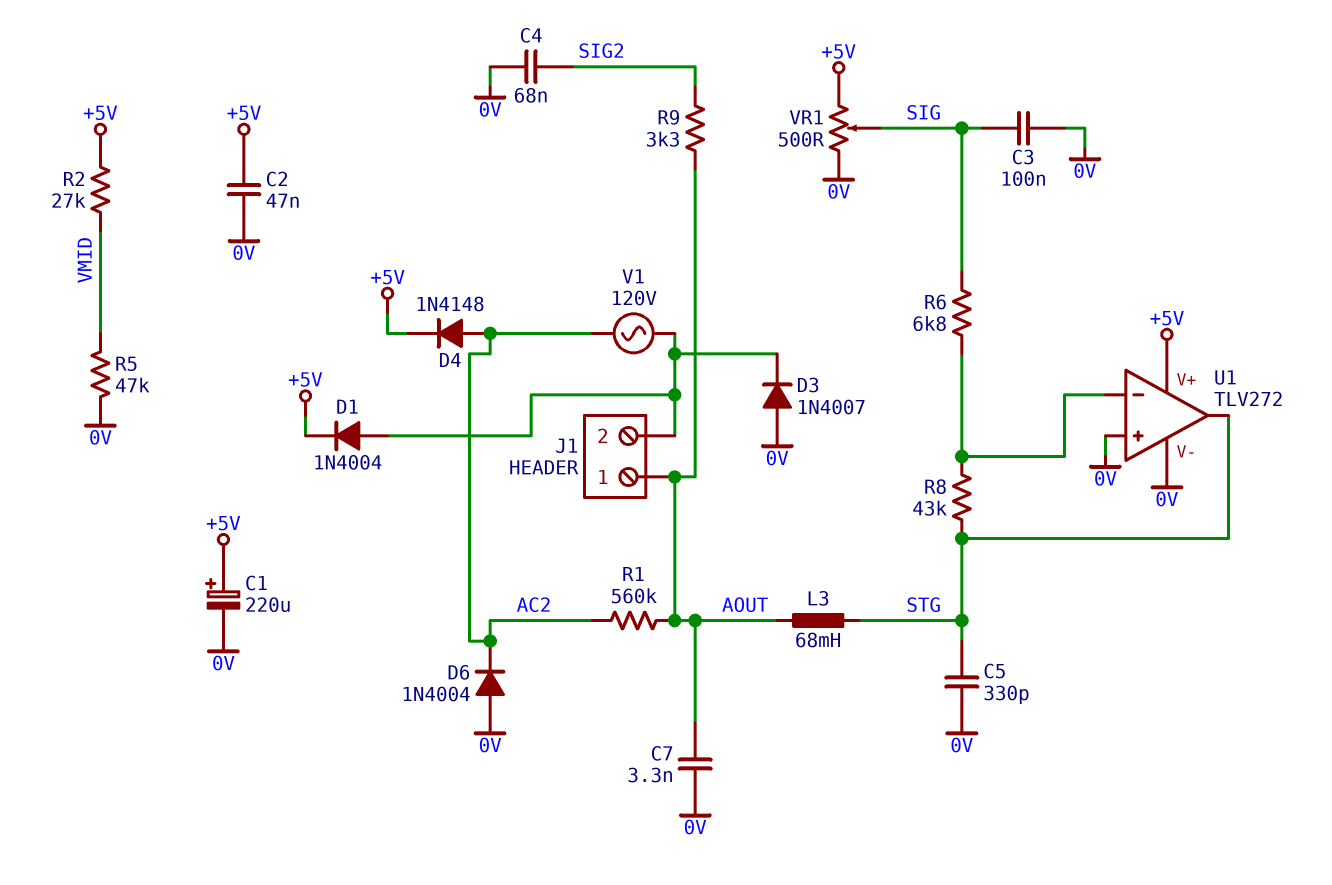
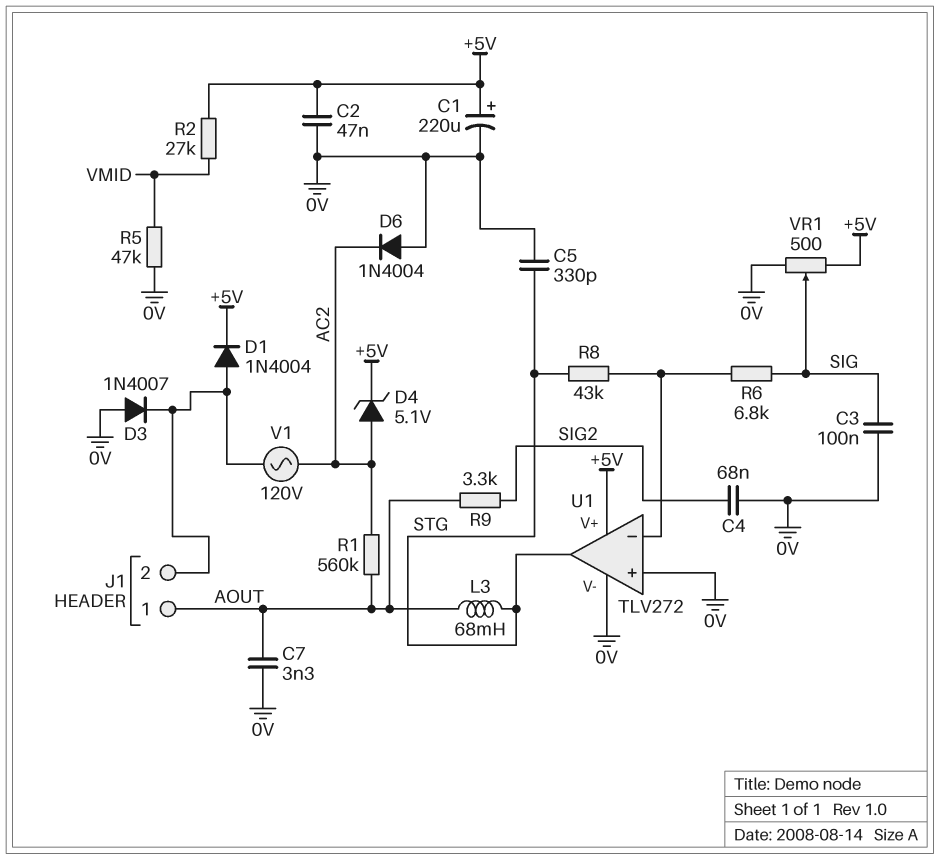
D4: diode 1N4148 (A AC2, K +5V) -> zener 5.1V (A AC2, K +5V)

